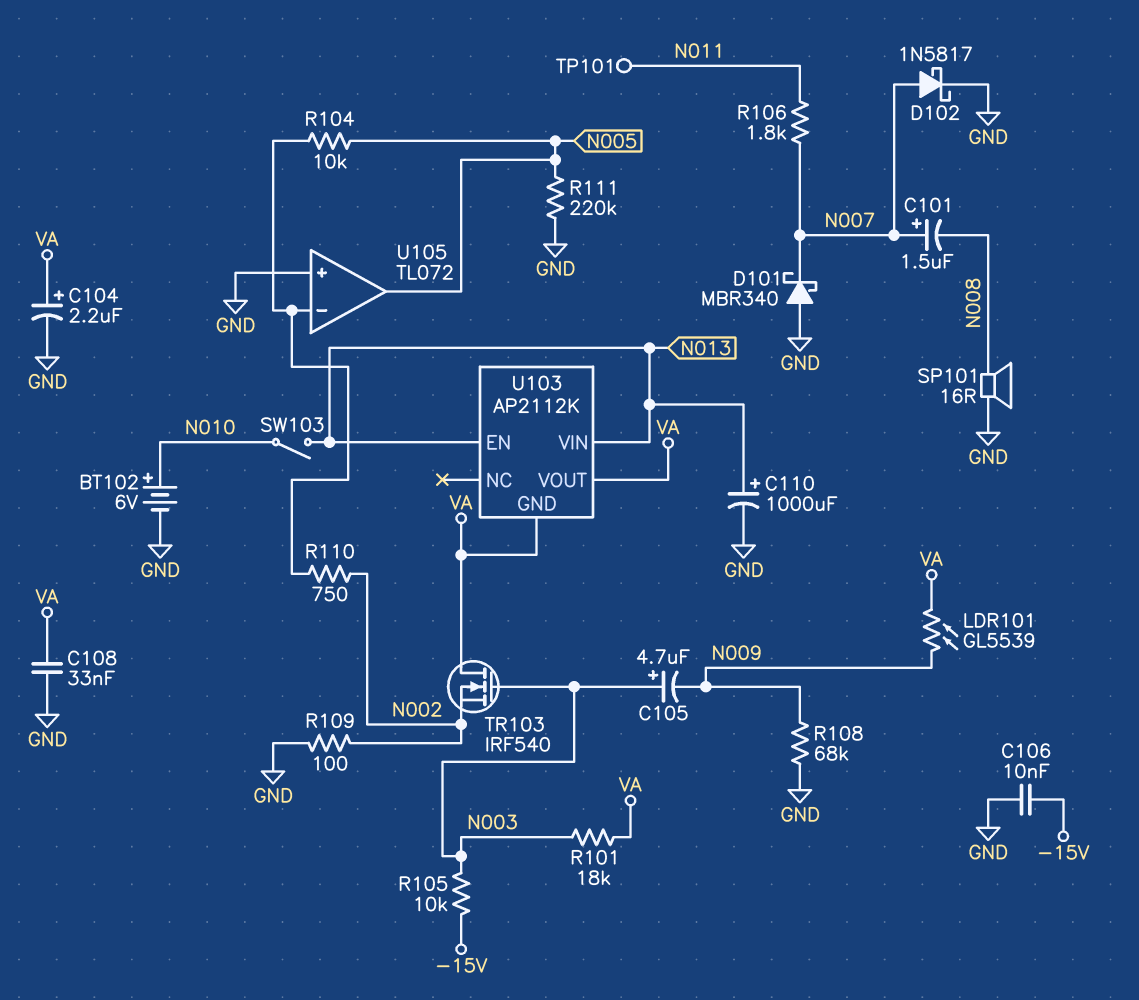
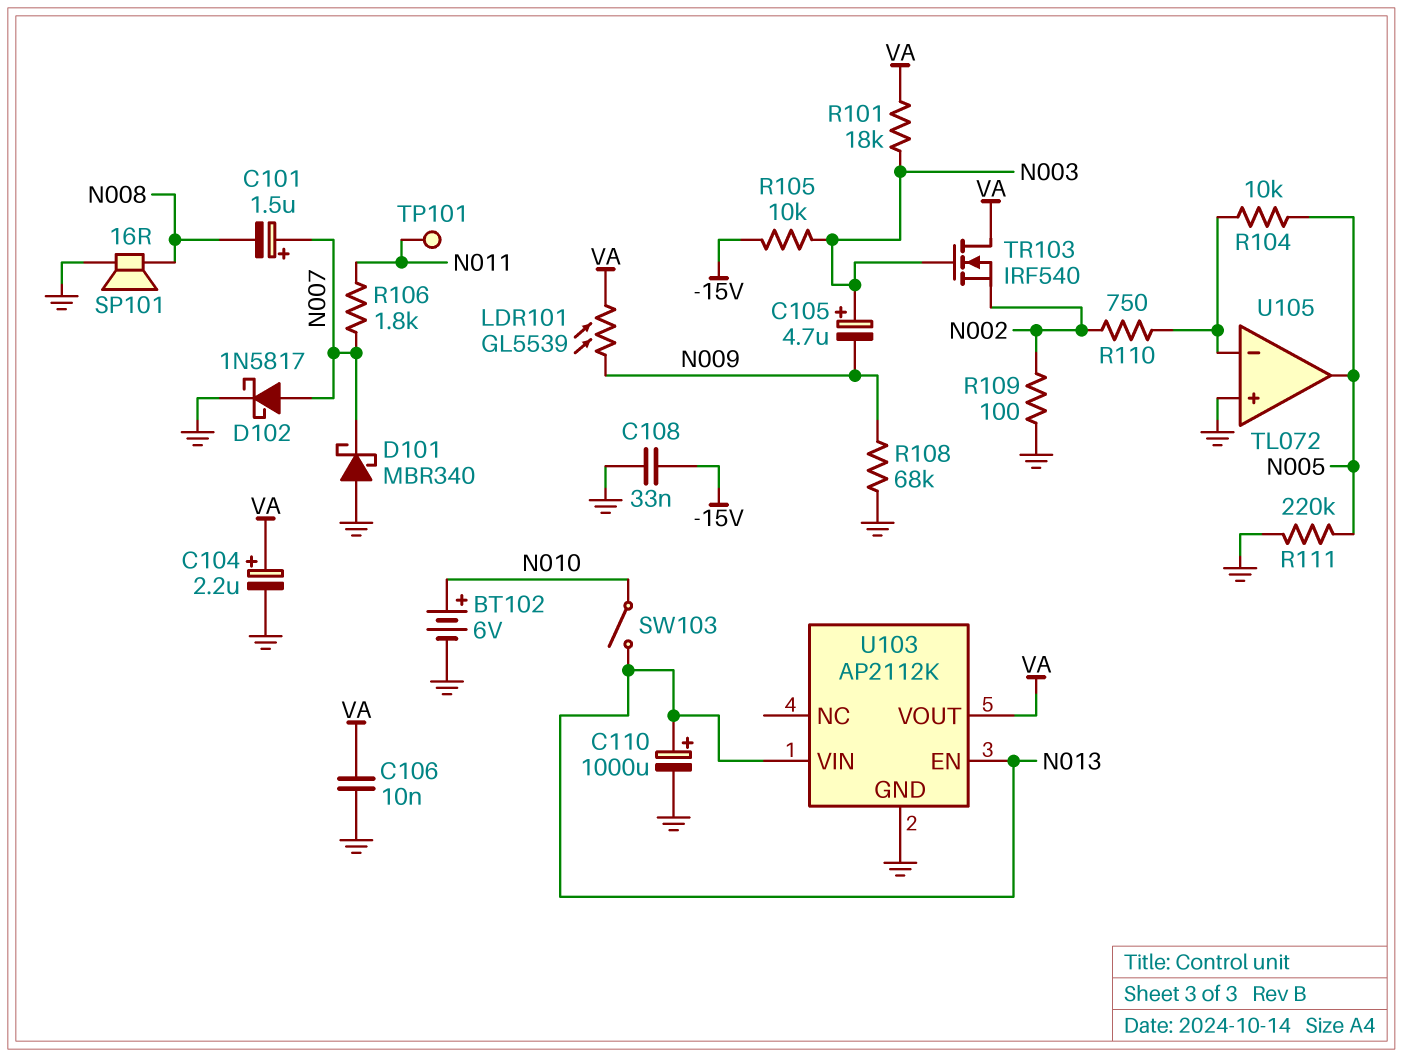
C106: 10nF (-15V, GND) -> 10nF (GND, VA)
C108: 33nF (GND, VA) -> 33nF (-15V, GND)
U103 pin GND: VA -> GND

